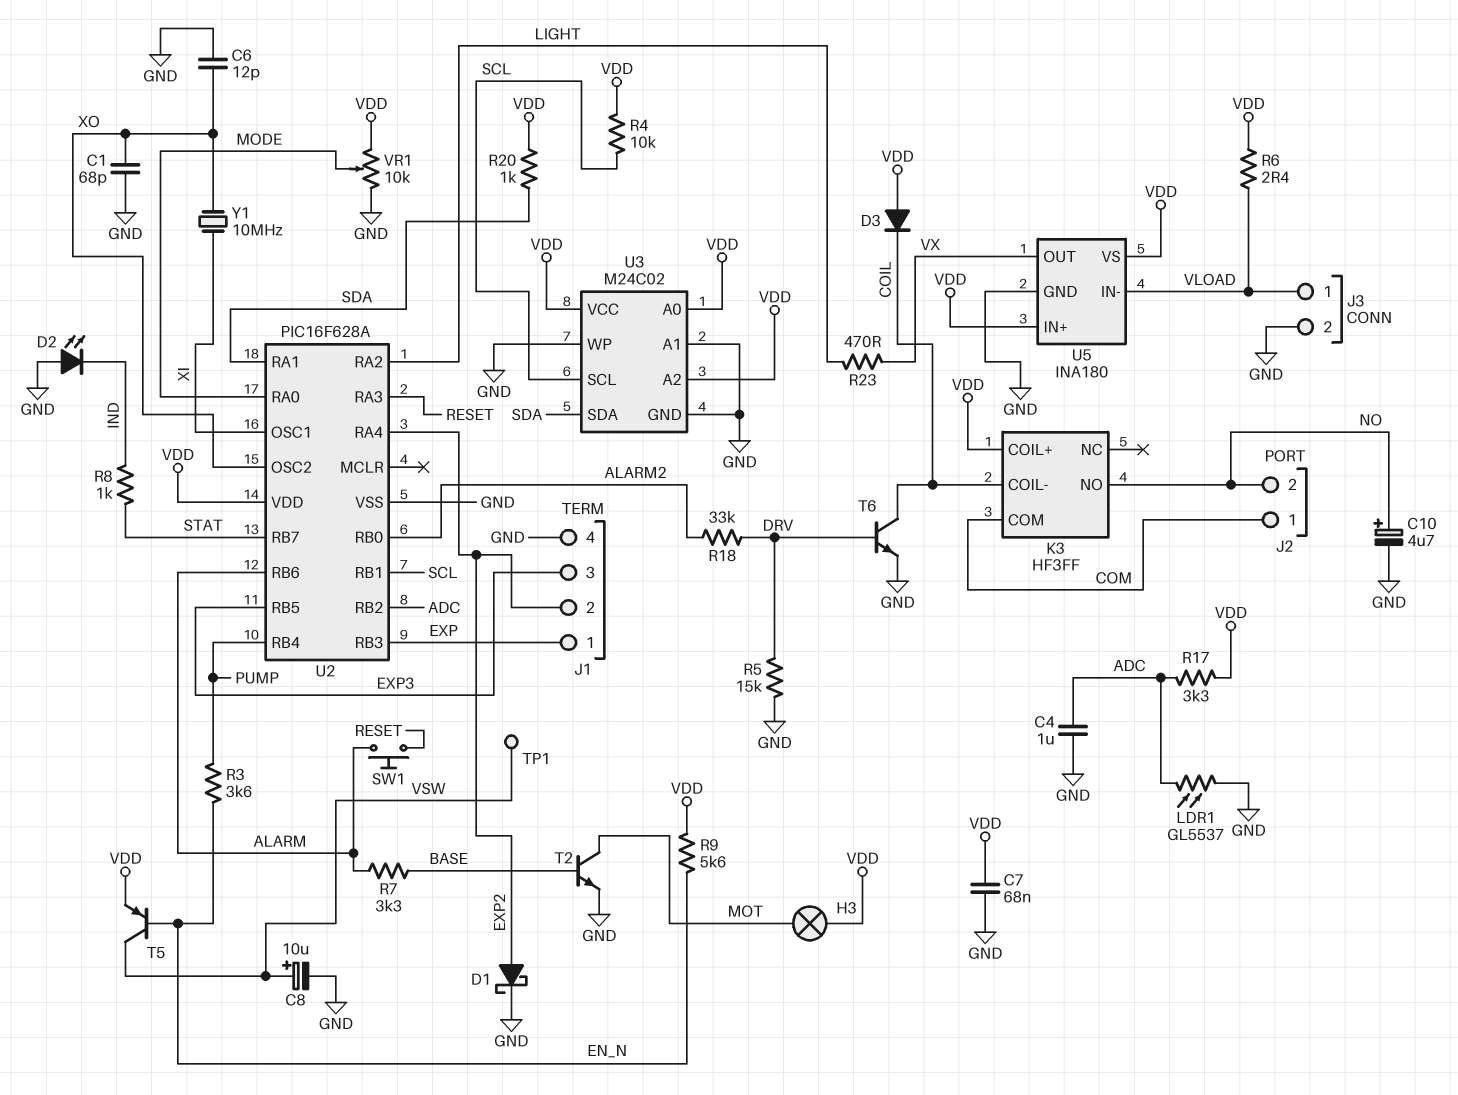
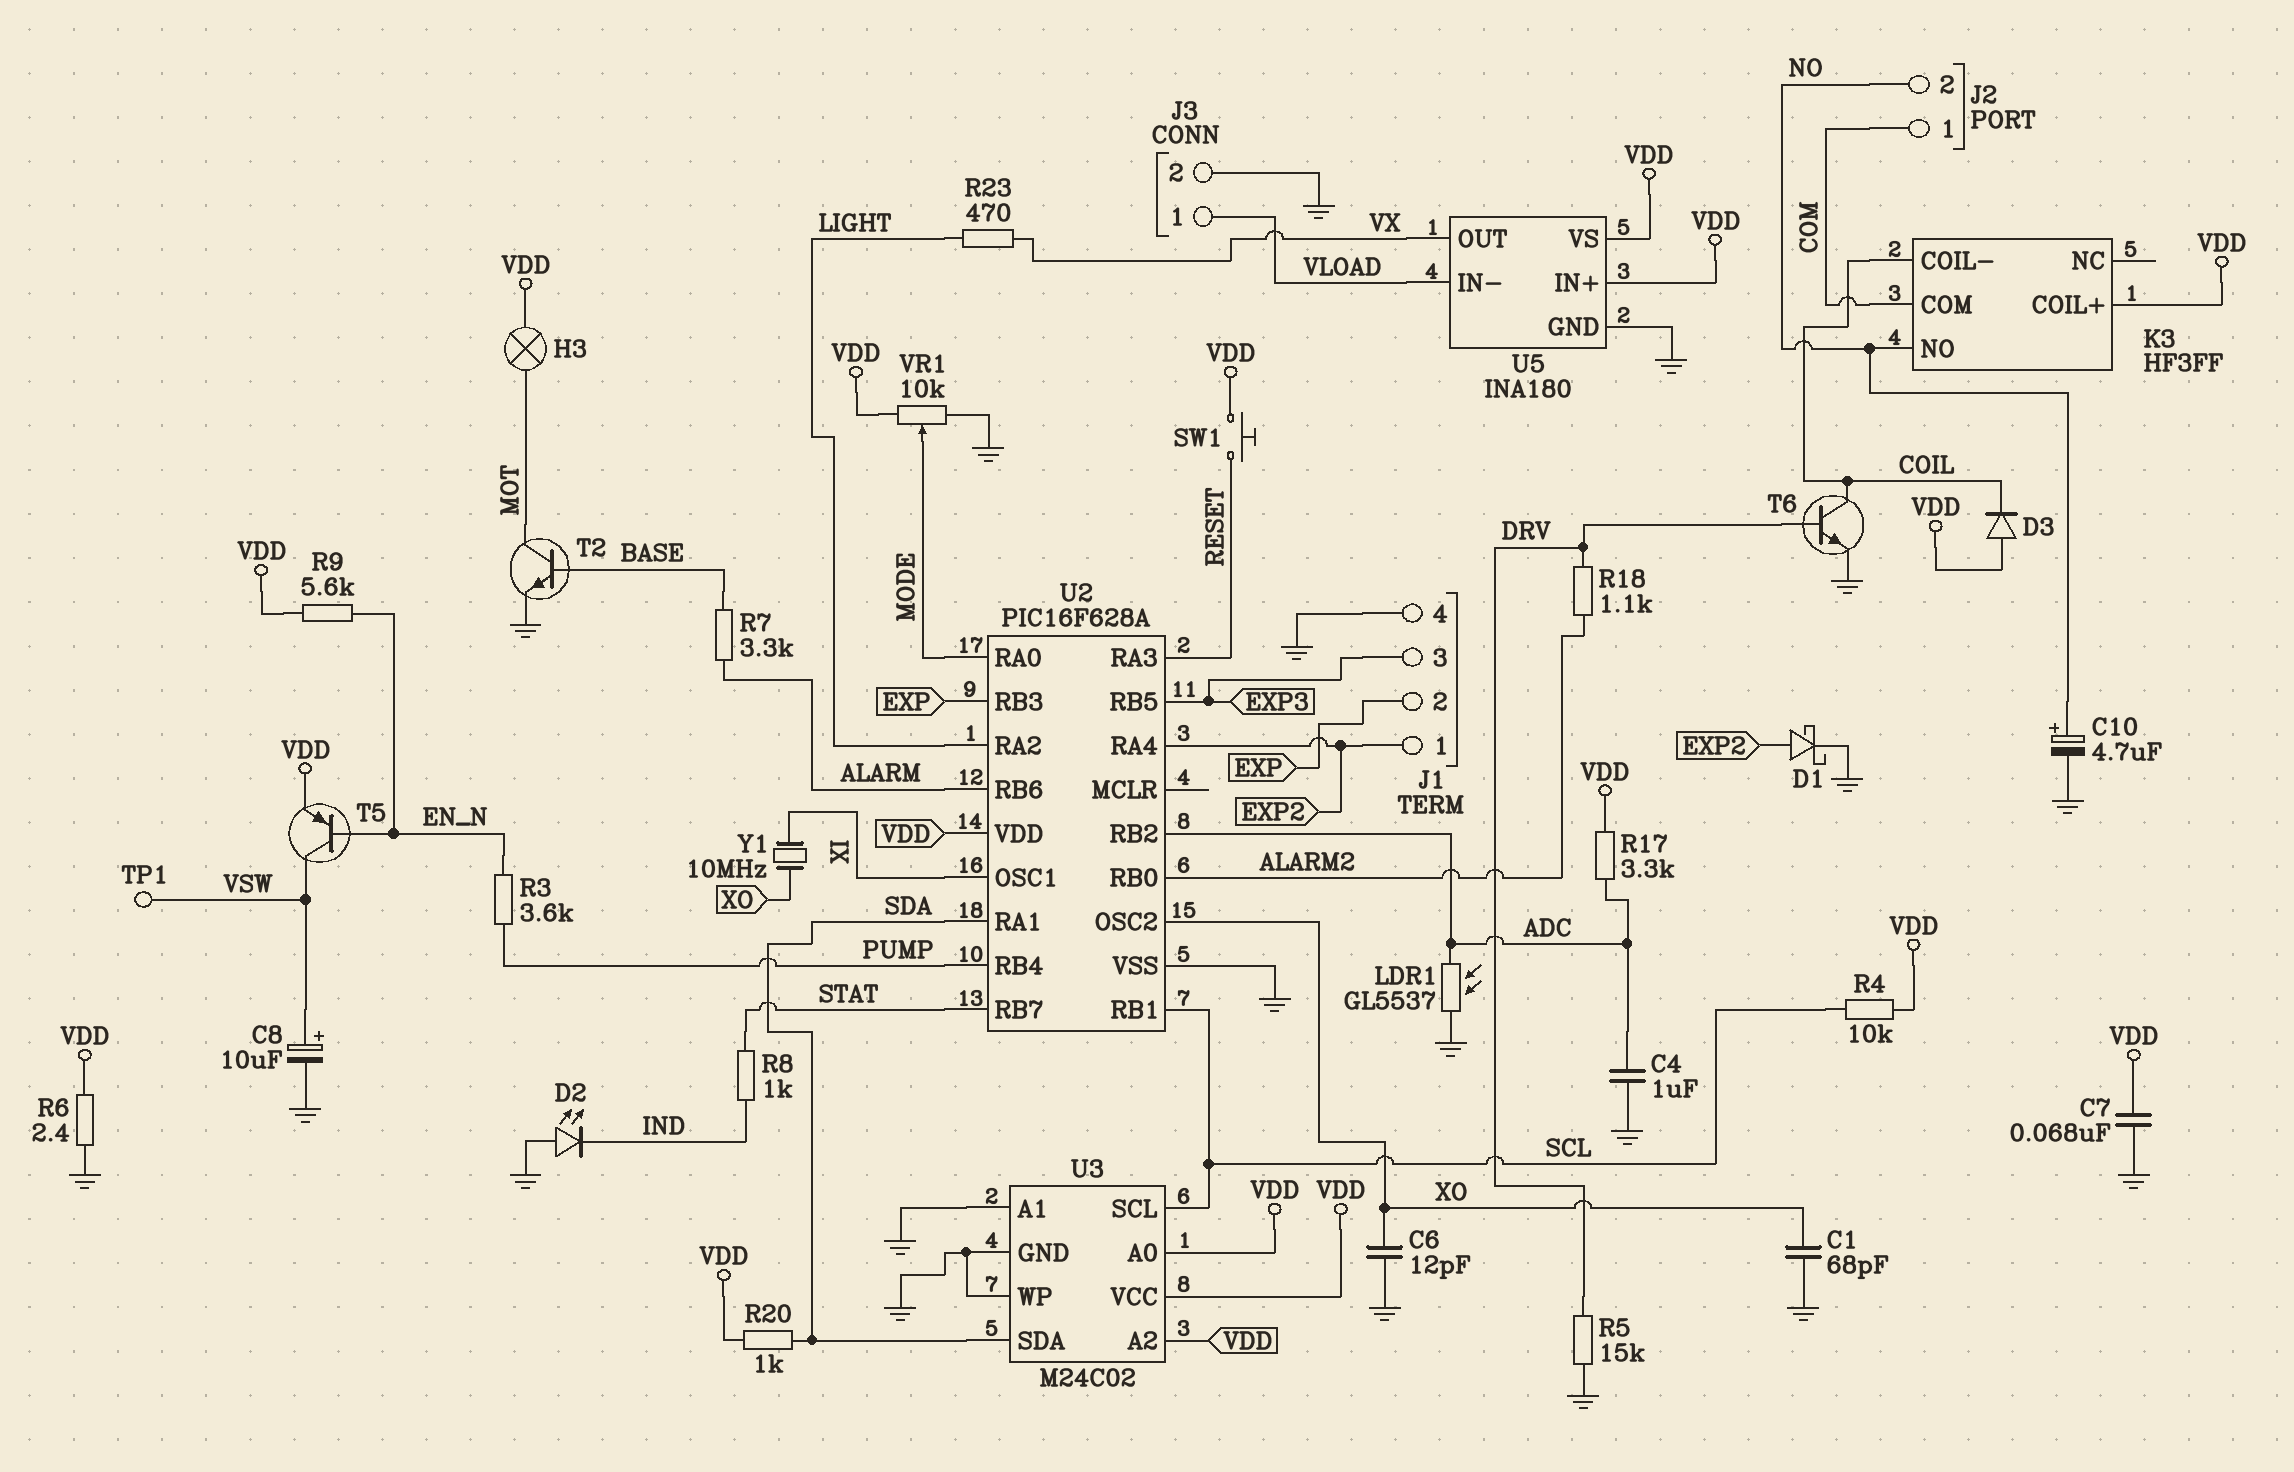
J1 pin 1: EXP -> EXP2
J1 pin 2: EXP2 -> EXP
R6: 2.4 (VDD, VLOAD) -> 2.4 (GND, VDD)
R18: 33k (ALARM2, DRV) -> 1.1k (ALARM2, DRV)
SW1: button (ALARM, RESET) -> button (RESET, VDD)

